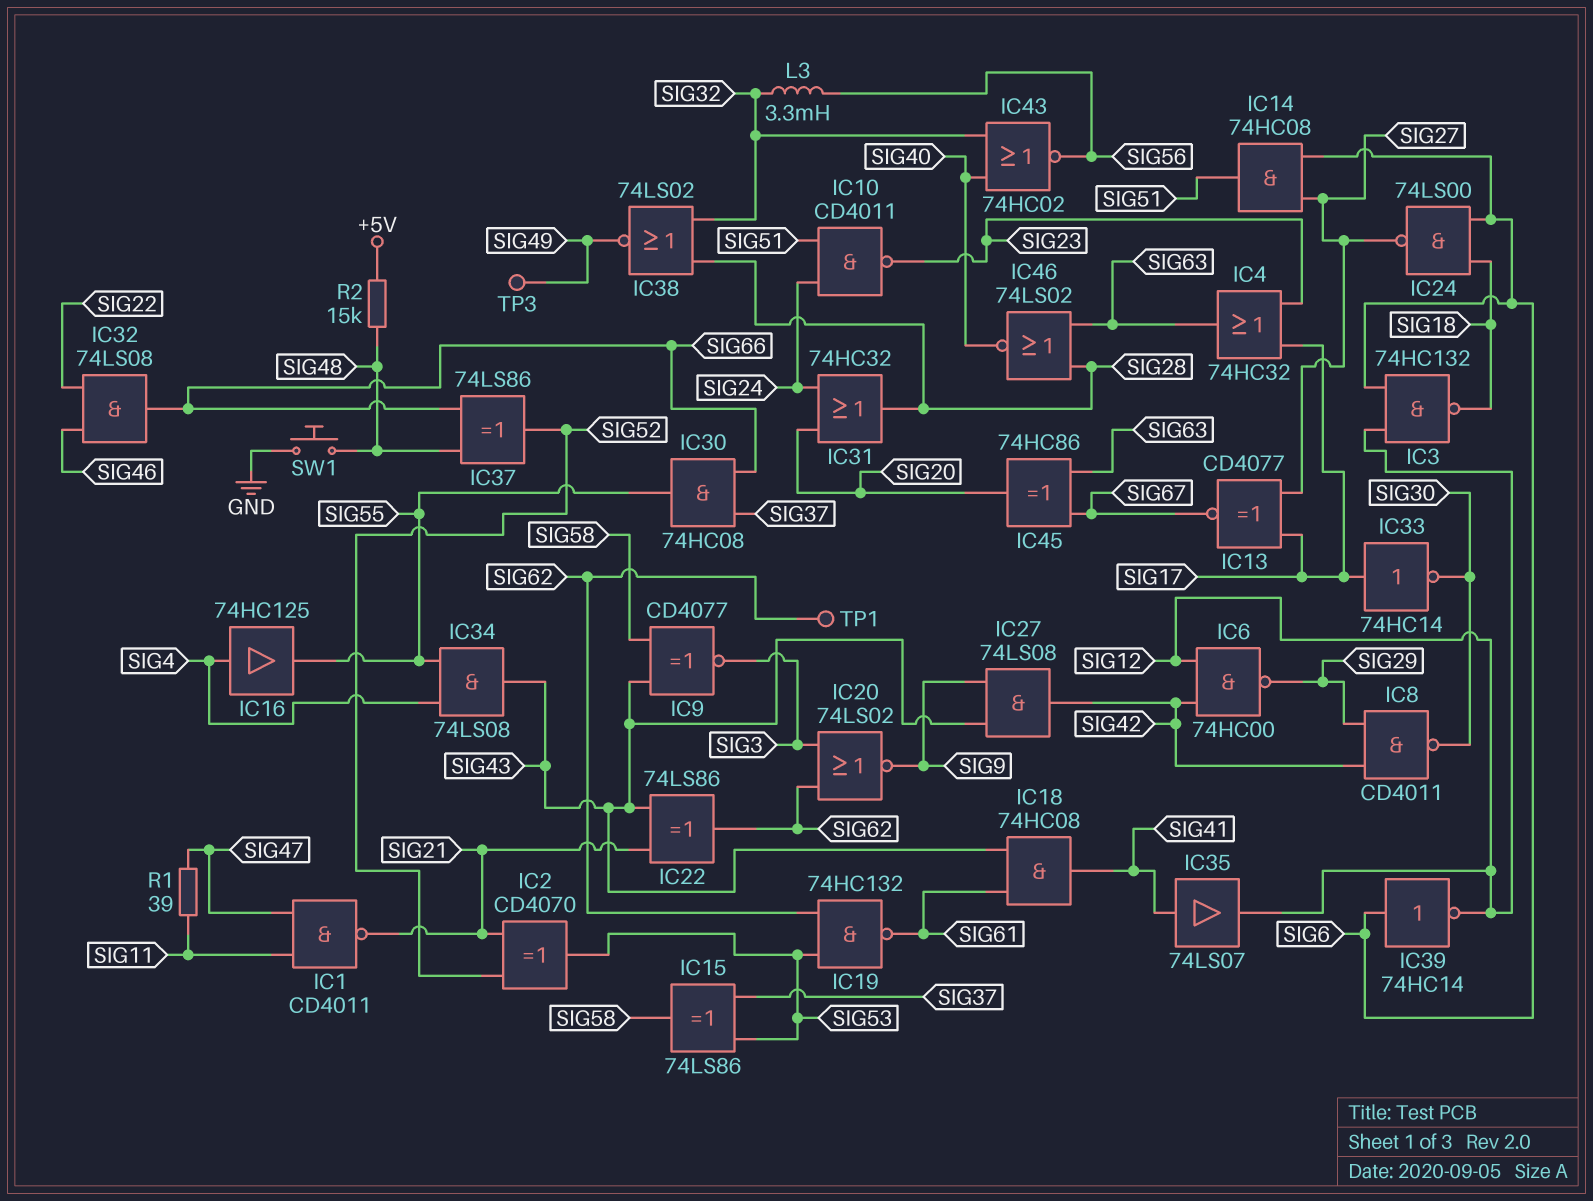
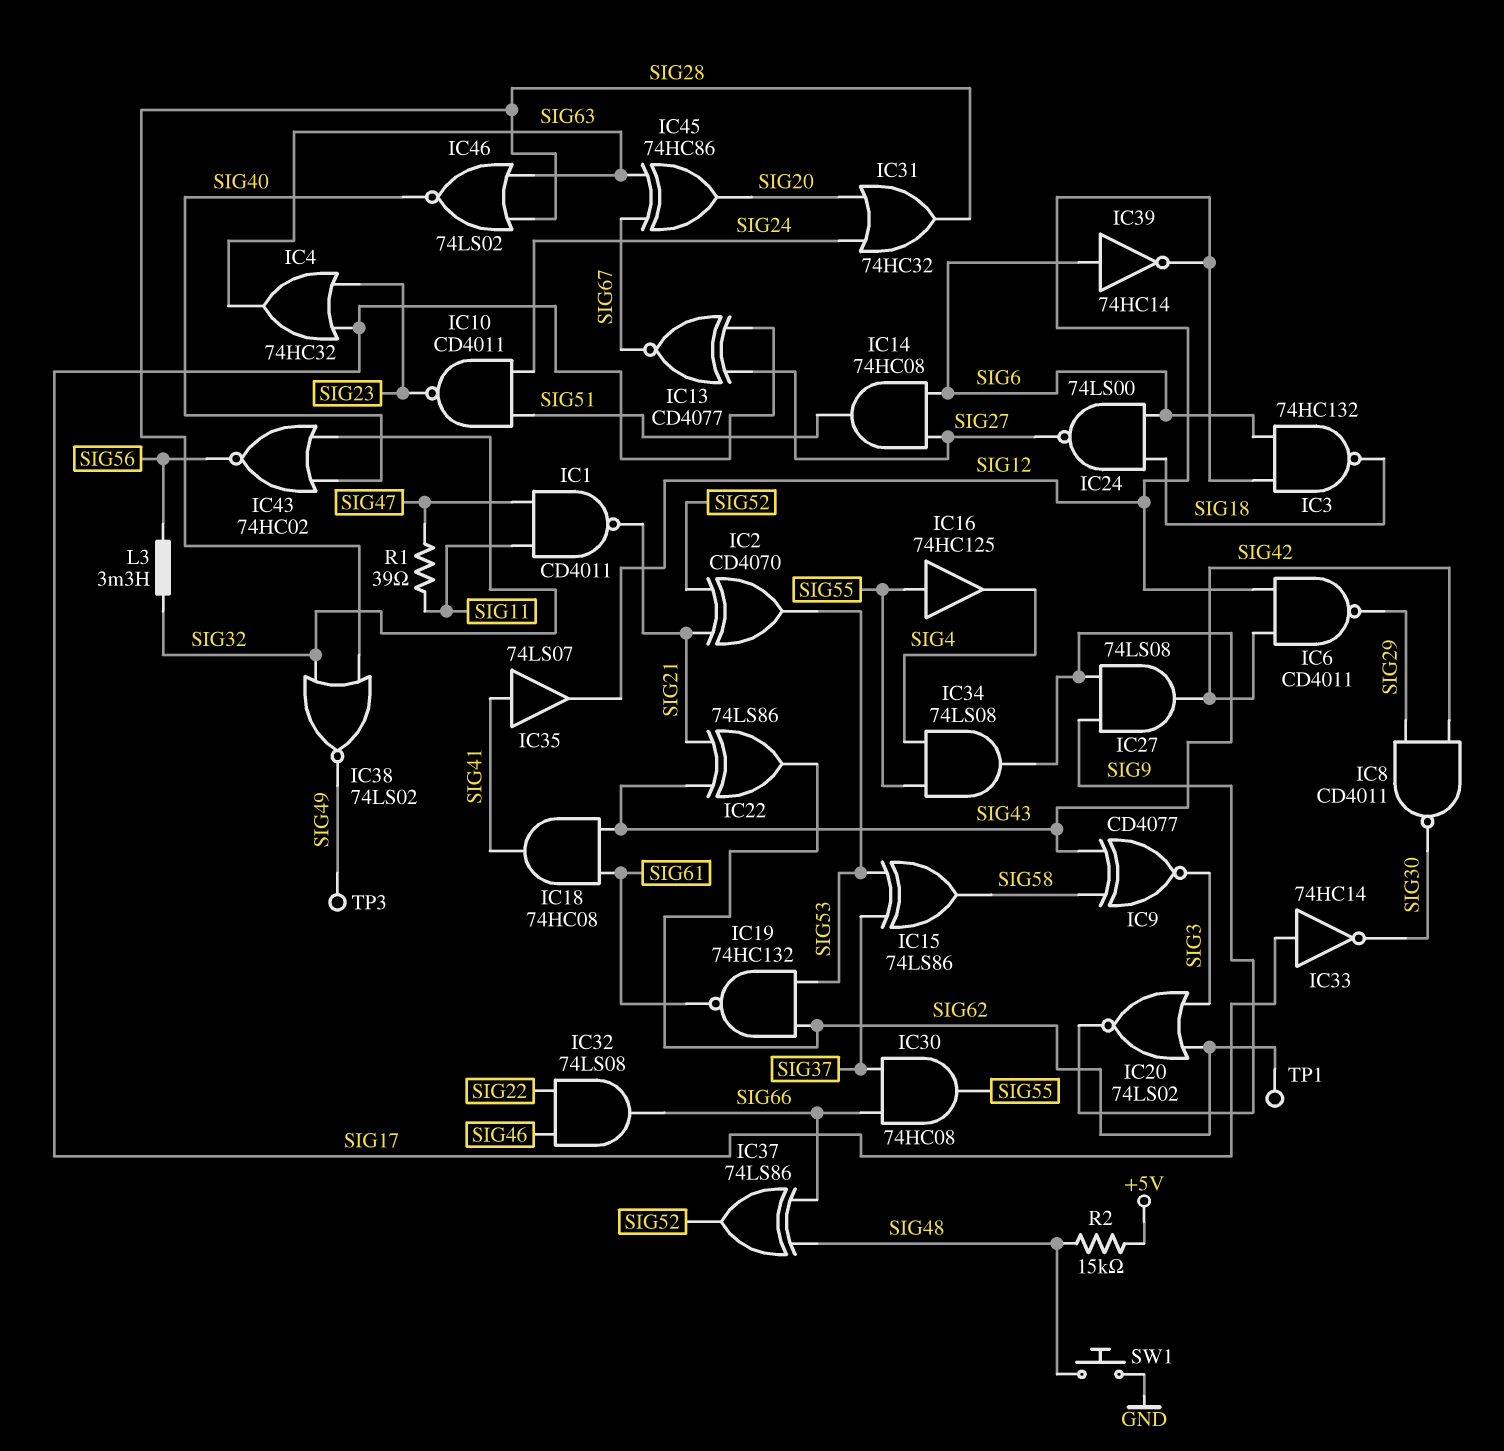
IC6: NAND 74HC00 (in SIG12, in SIG42, out SIG29) -> NAND CD4011 (in SIG12, in SIG42, out SIG29)
IC16: buffer 74HC125 (in SIG4, out SIG55) -> buffer 74HC125 (in SIG55, out SIG4)

